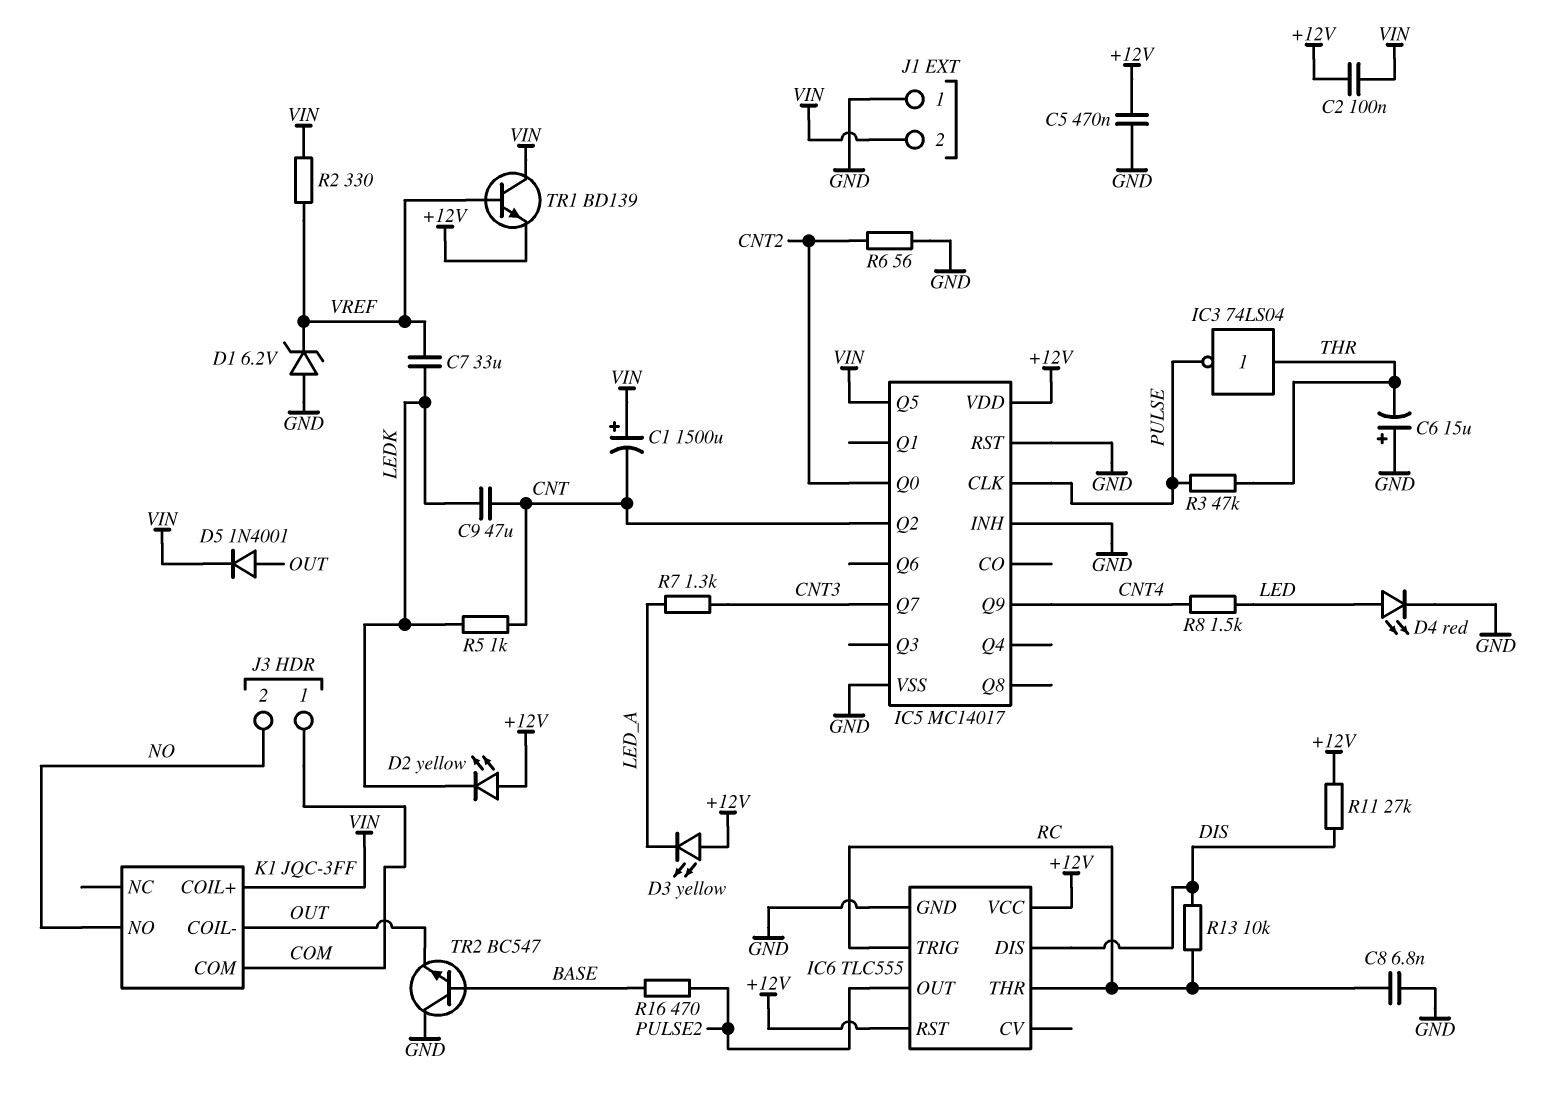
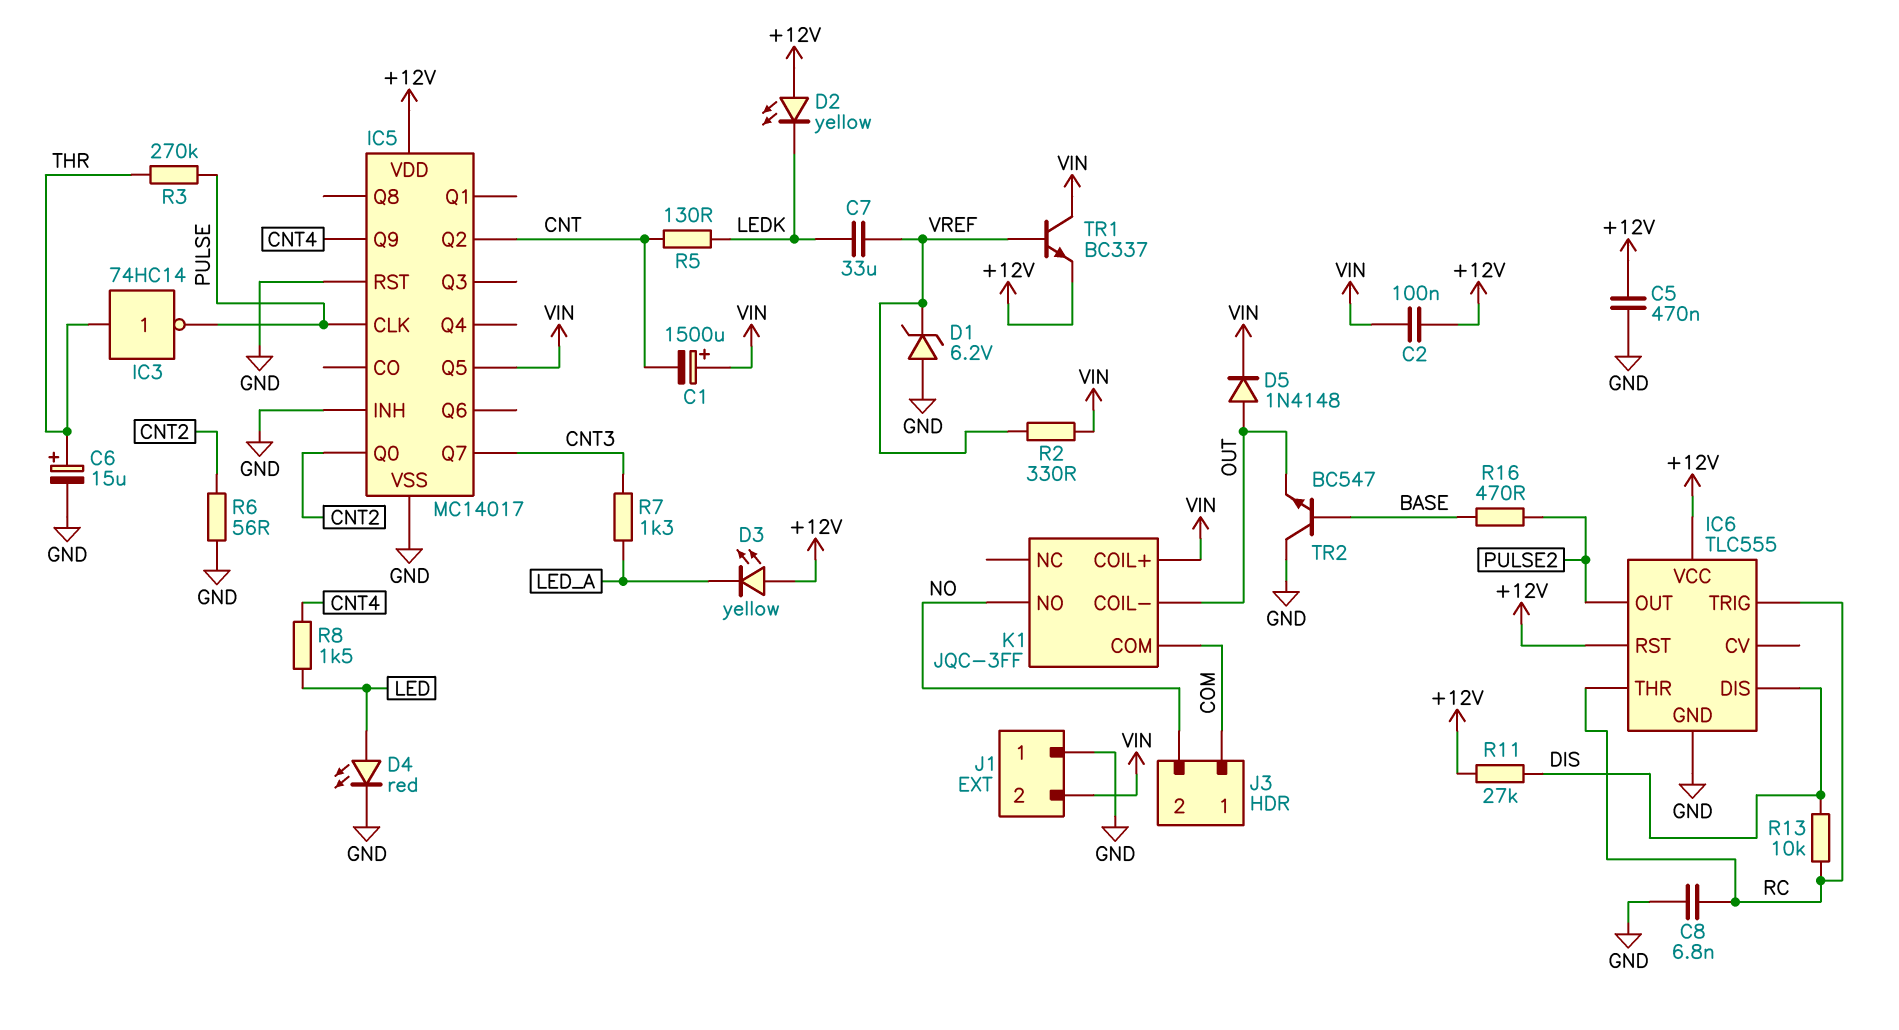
C6: 15uF (plus GND, minus THR) -> 15uF (plus THR, minus GND)
C9: 47uF (CNT, LEDK) -> none
D5: diode 1N4001 (A OUT, K VIN) -> diode 1N4148 (A OUT, K VIN)
IC3: NOT 74LS04 (in THR, out PULSE) -> NOT 74HC14 (in THR, out PULSE)
R3: 47k (PULSE, THR) -> 270k (PULSE, THR)
R5: 1k (CNT, LEDK) -> 130 (CNT, LEDK)
TR1: NPN BD139 (B VREF, C VIN, E +12V) -> NPN BC337 (B VREF, C VIN, E +12V)

